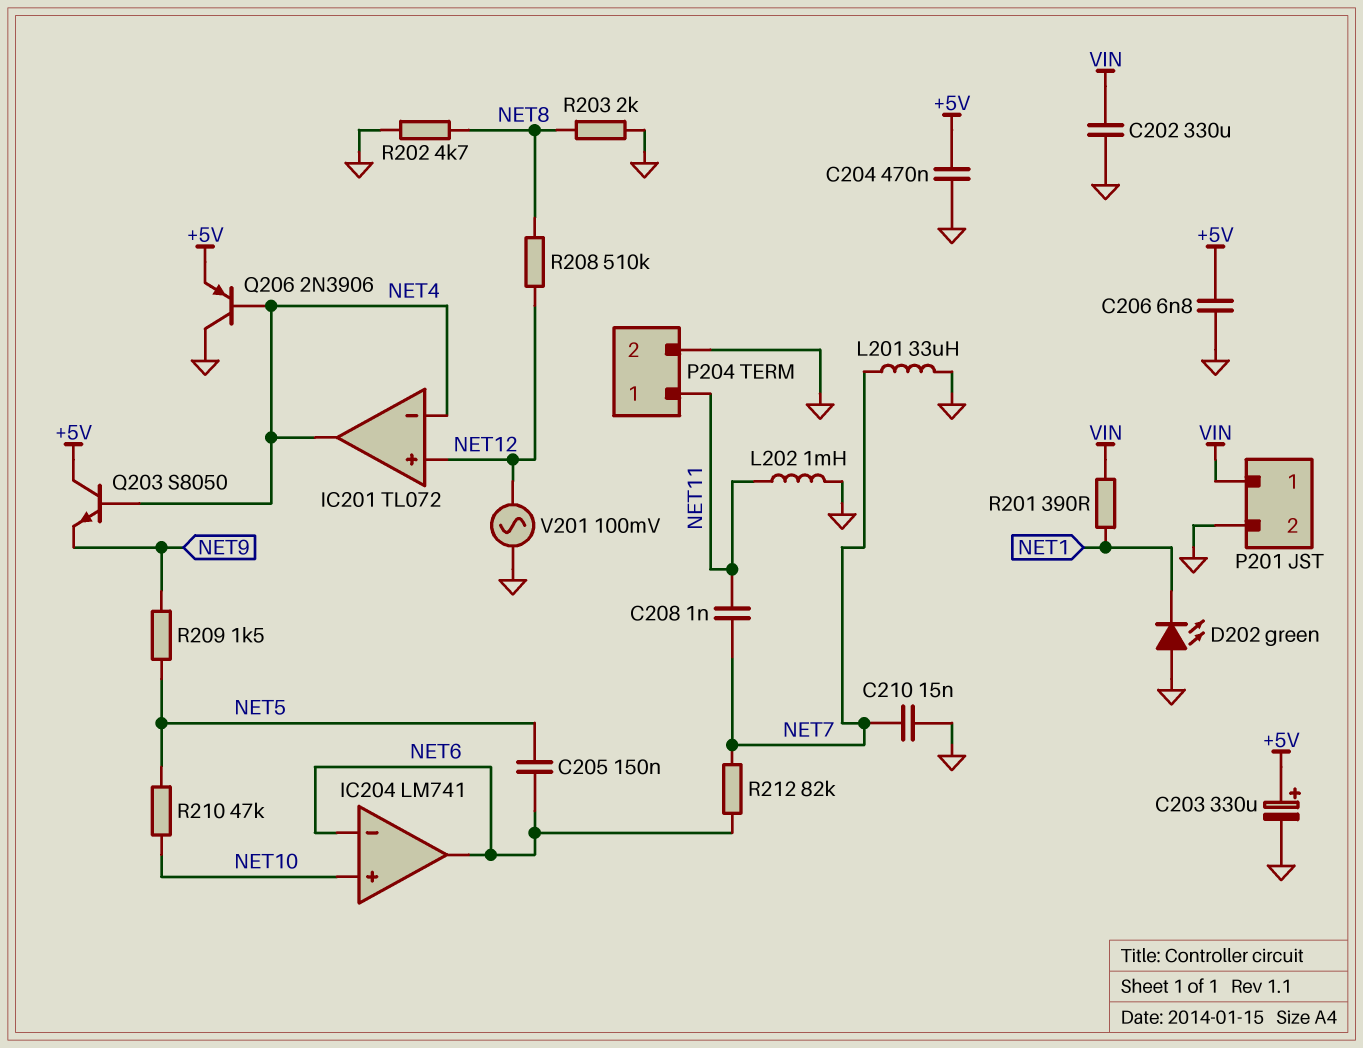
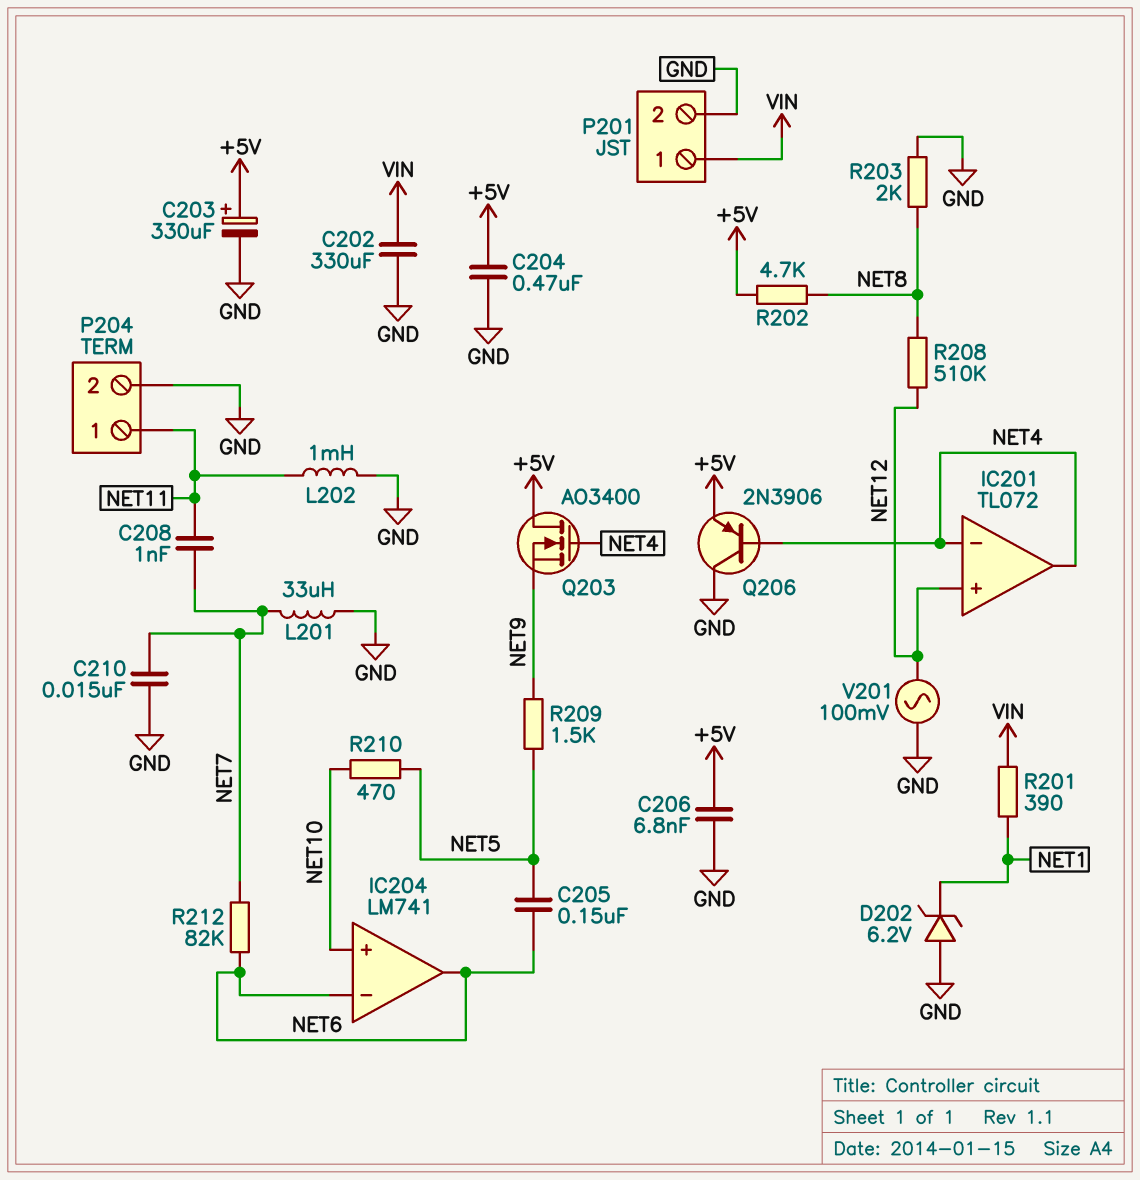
D202: LED green (A GND, K NET1) -> zener 6.2V (A GND, K NET1)
Q203: NPN S8050 (B NET4, C +5V, E NET9) -> NMOS AO3400 (G NET4, D +5V, S NET9)
R202: 4.7k (GND, NET8) -> 4.7k (+5V, NET8)
R210: 47k (NET5, NET10) -> 470 (NET5, NET10)

